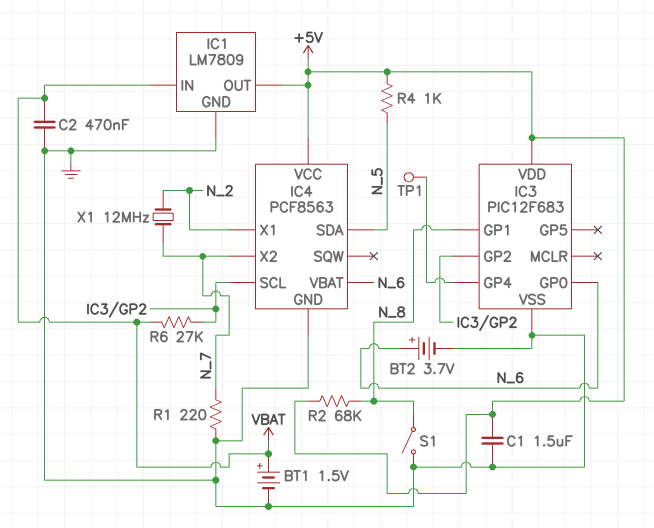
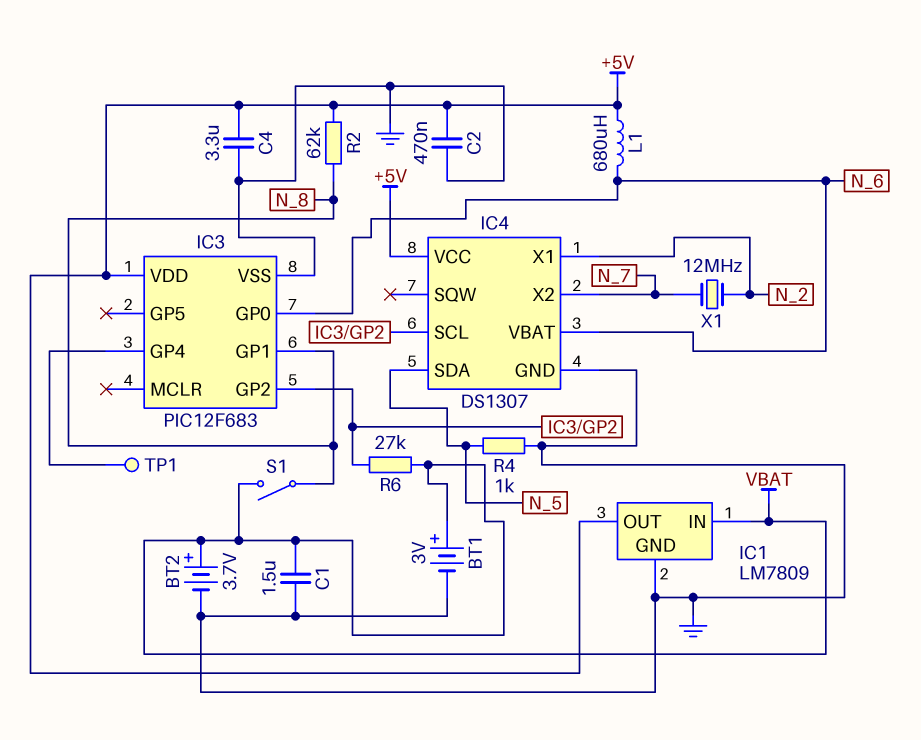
BT1: 1.5V (plus VBAT, minus GND) -> 3V (plus VBAT, minus GND)
BT2: 3.7V (plus N_6, minus GND) -> 3.7V (plus VBAT, minus GND)
C1: 1.5uF (+5V, GND) -> 1.5uF (GND, VBAT)
C2: 470nF (GND, VBAT) -> 470nF (+5V, GND)
C4: none -> 3.3uF (+5V, GND)
IC4: PCF8563 -> DS1307
L1: none -> 680uH (+5V, N_6)
R1: 220 (GND, N_7) -> none
R2: 68k (+5V, N_8) -> 62k (+5V, N_8)
R4: 1k (+5V, N_5) -> 1k (GND, N_5)
S1: switch (GND, N_8) -> switch (N_8, VBAT)

